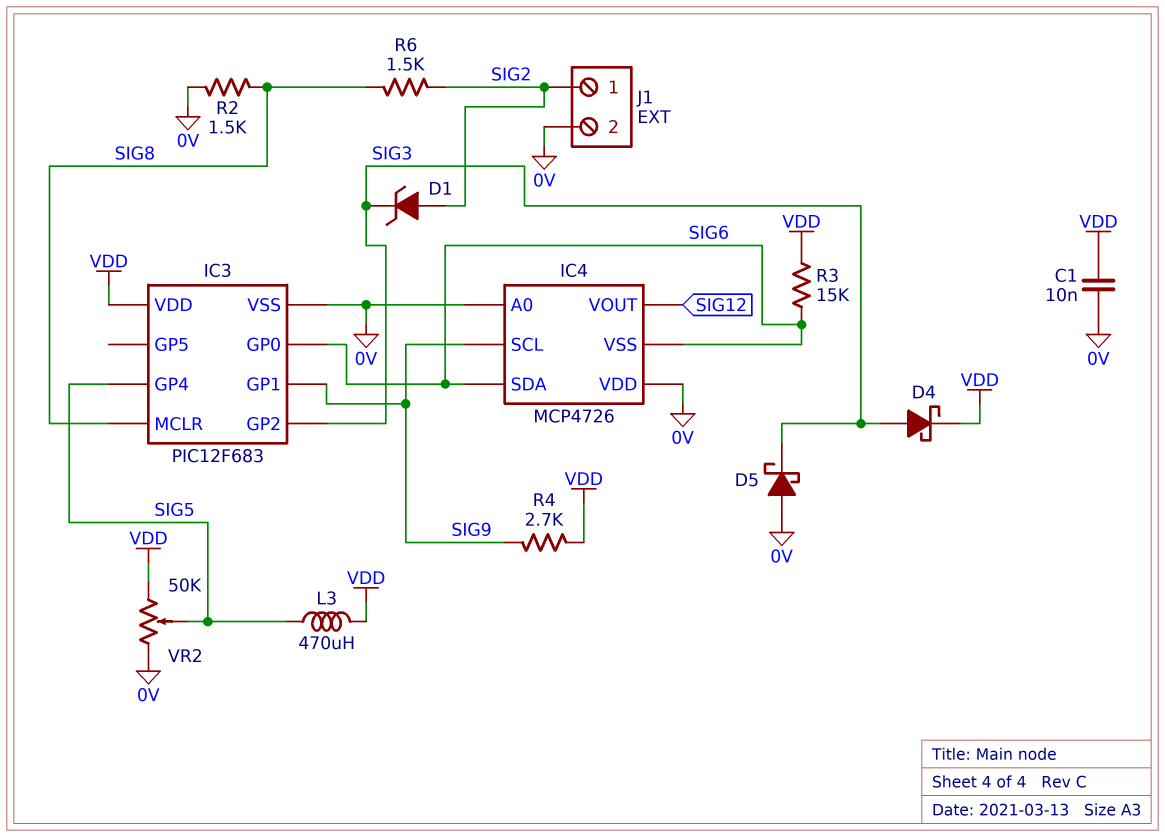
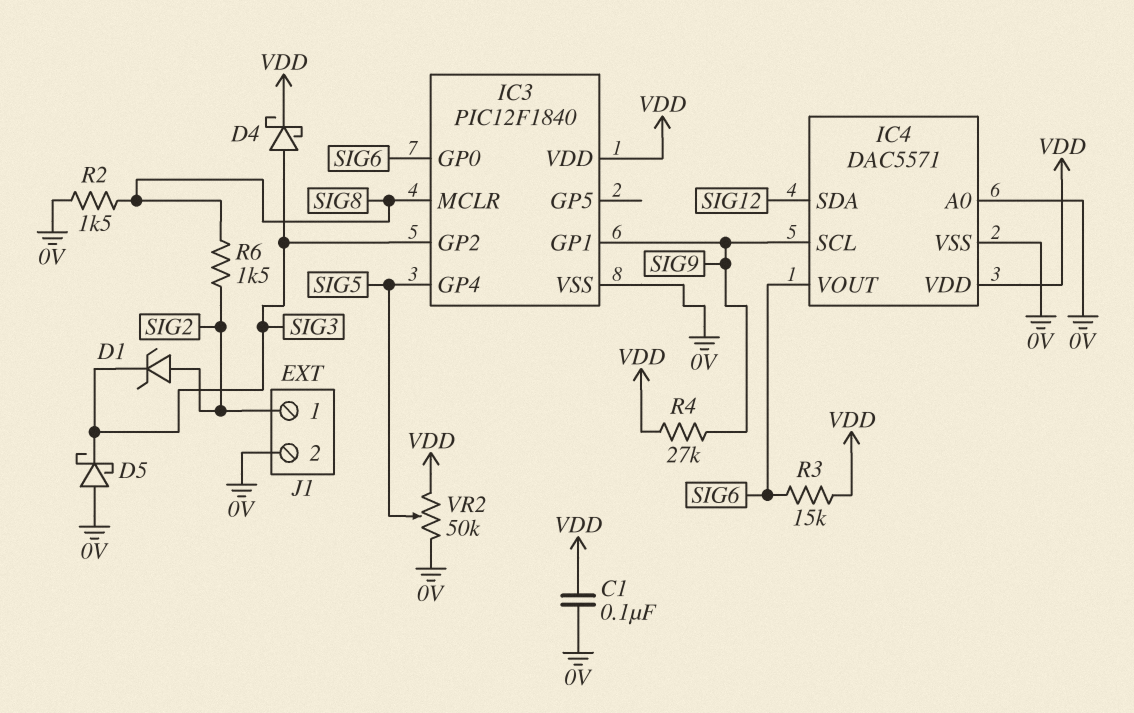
C1: 10nF (0V, VDD) -> 100nF (0V, VDD)
IC3: PIC12F683 -> PIC12F1840
IC4: MCP4726 -> DAC5571
IC4 pin SDA: SIG6 -> SIG12
IC4 pin VDD: 0V -> VDD
IC4 pin VOUT: SIG12 -> SIG6
IC4 pin VSS: SIG6 -> 0V
L3: 470uH (SIG5, VDD) -> none
R4: 2.7k (SIG9, VDD) -> 27k (SIG9, VDD)

